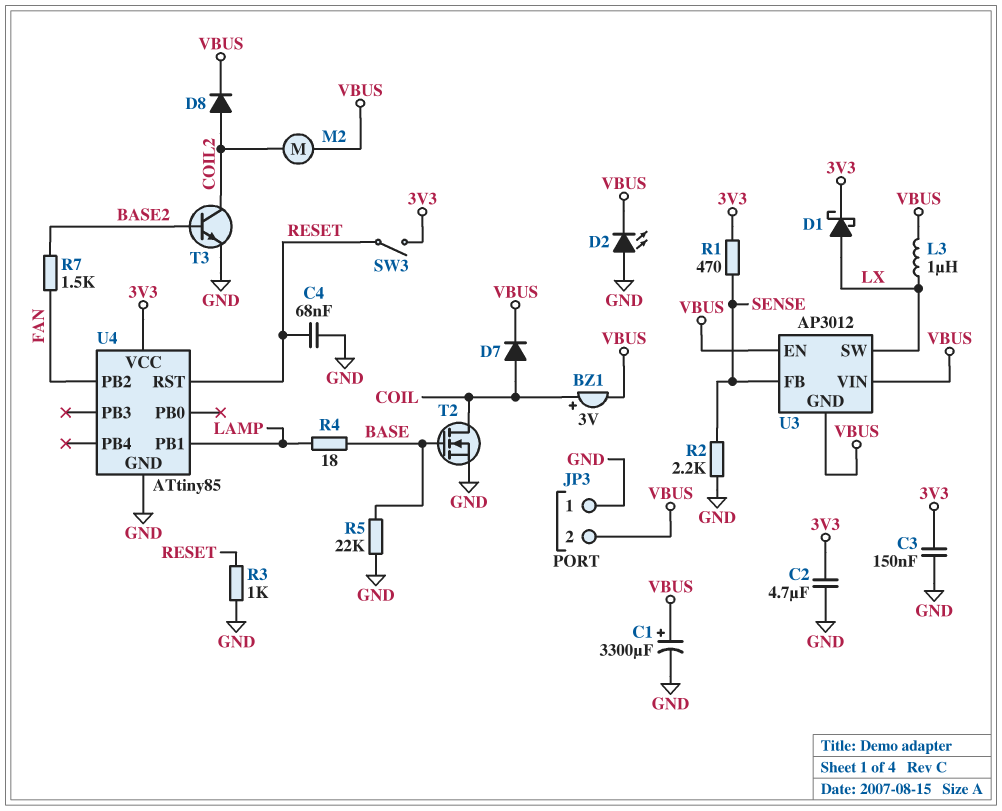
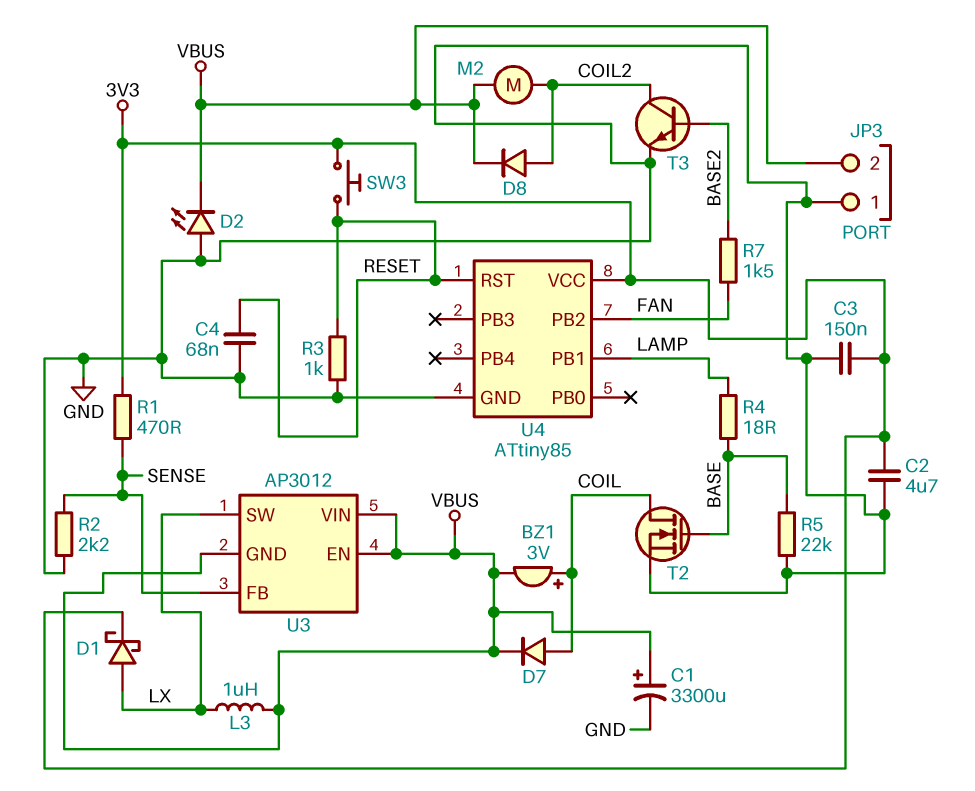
SW3: switch (3V3, RESET) -> button (3V3, RESET)

